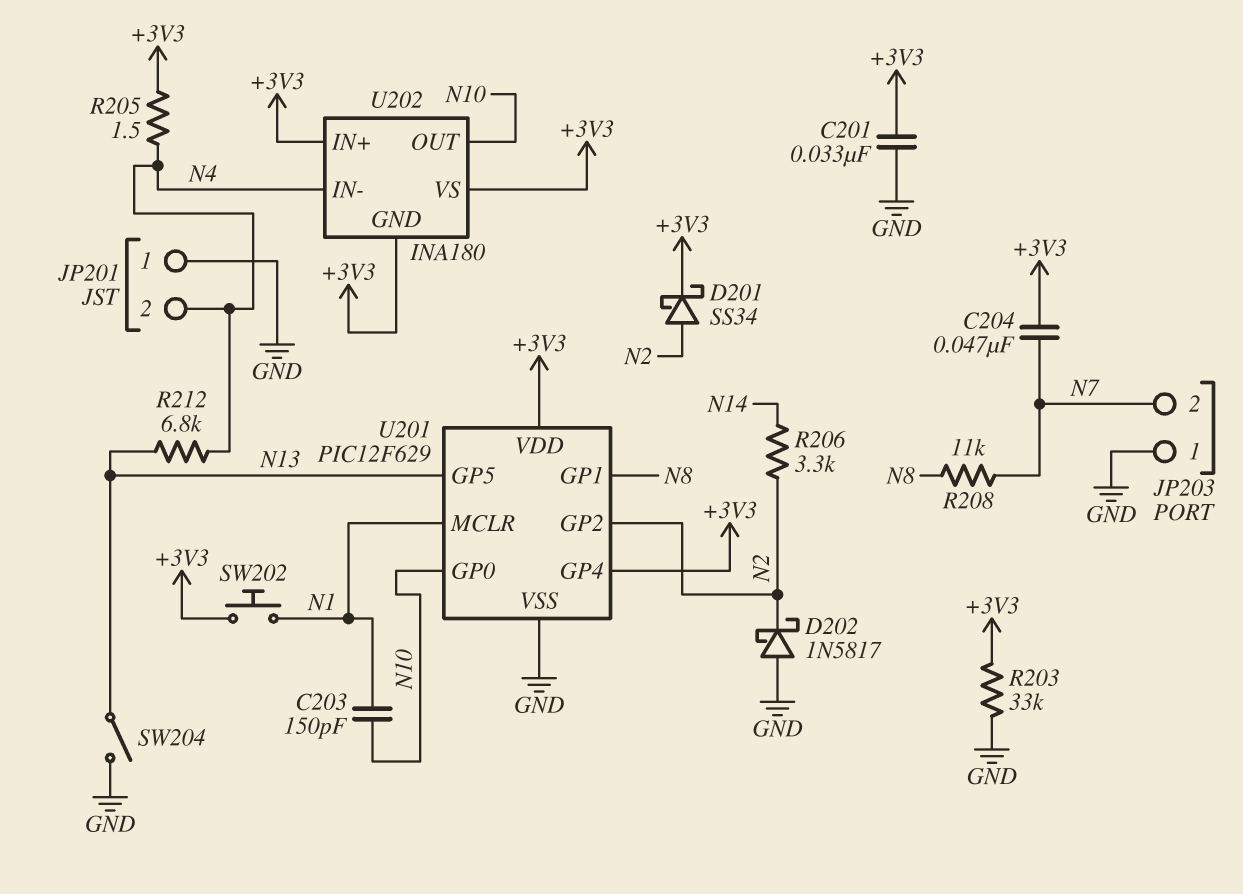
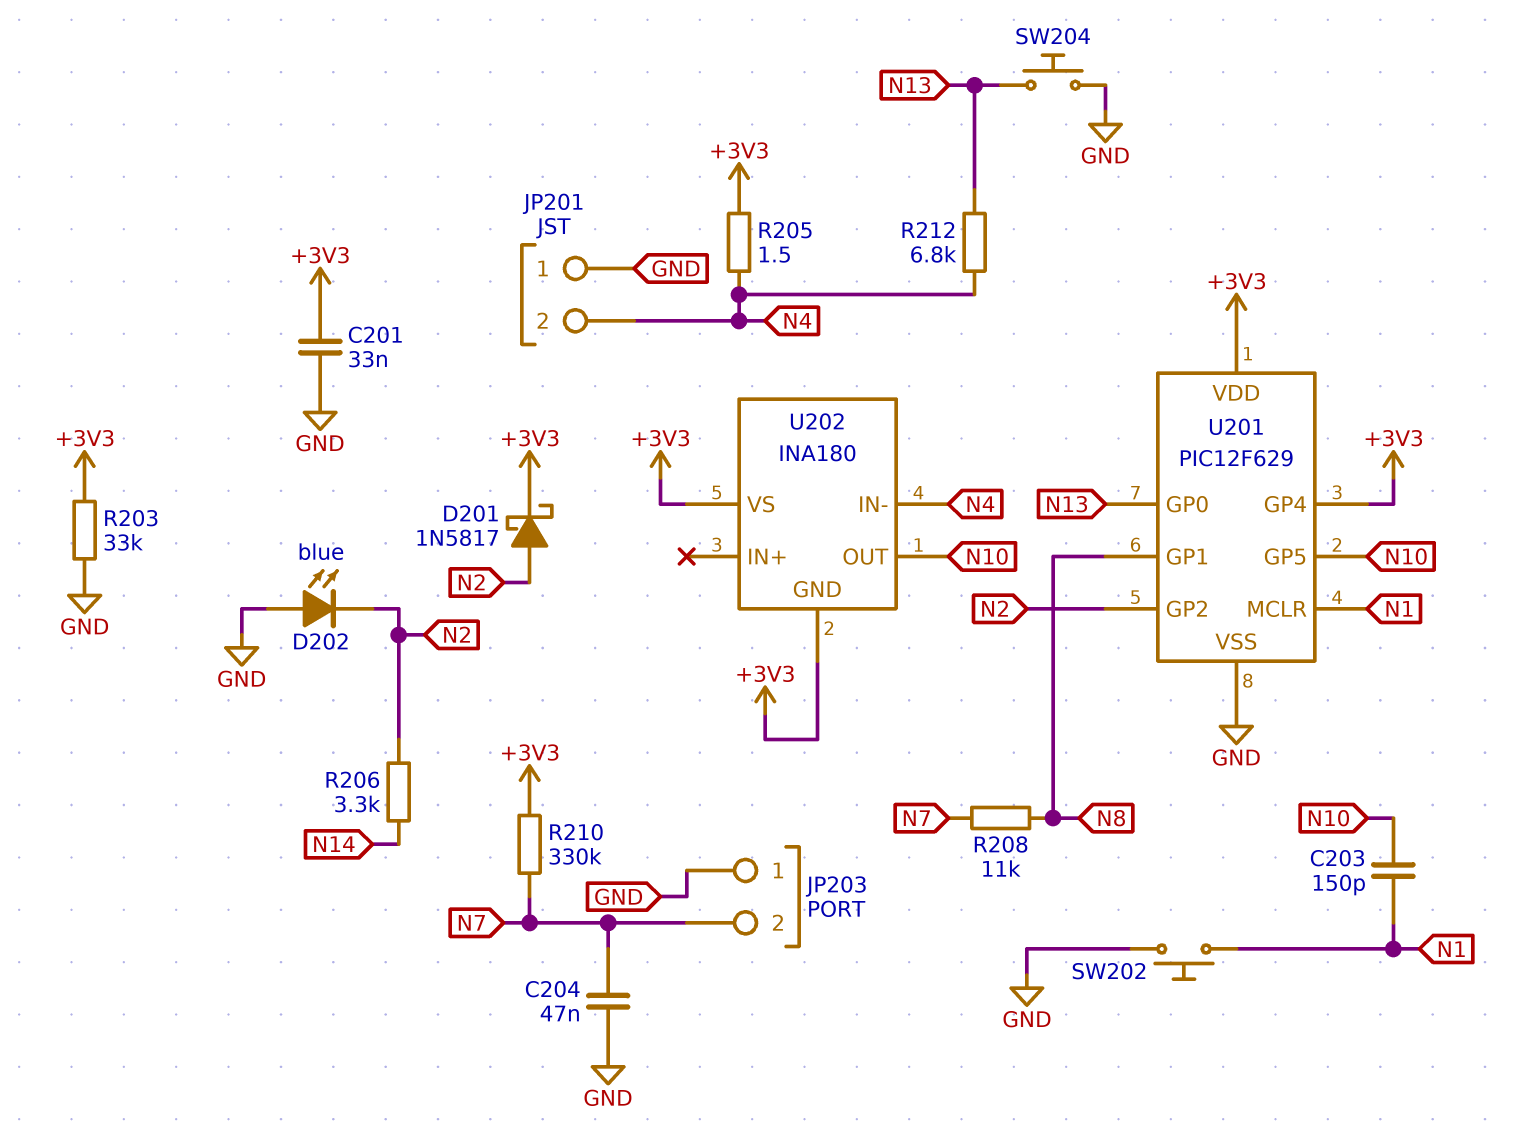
C204: 47nF (+3V3, N7) -> 47nF (GND, N7)
D201: schottky SS34 (A N2, K +3V3) -> schottky 1N5817 (A N2, K +3V3)
D202: schottky 1N5817 (A GND, K N2) -> LED blue (A GND, K N2)
R210: none -> 330k (+3V3, N7)
SW202: button (+3V3, N1) -> button (GND, N1)
SW204: switch (GND, N13) -> button (GND, N13)
U201 pin GP0: N10 -> N13
U201 pin GP5: N13 -> N10
U202 pin IN+: +3V3 -> none

